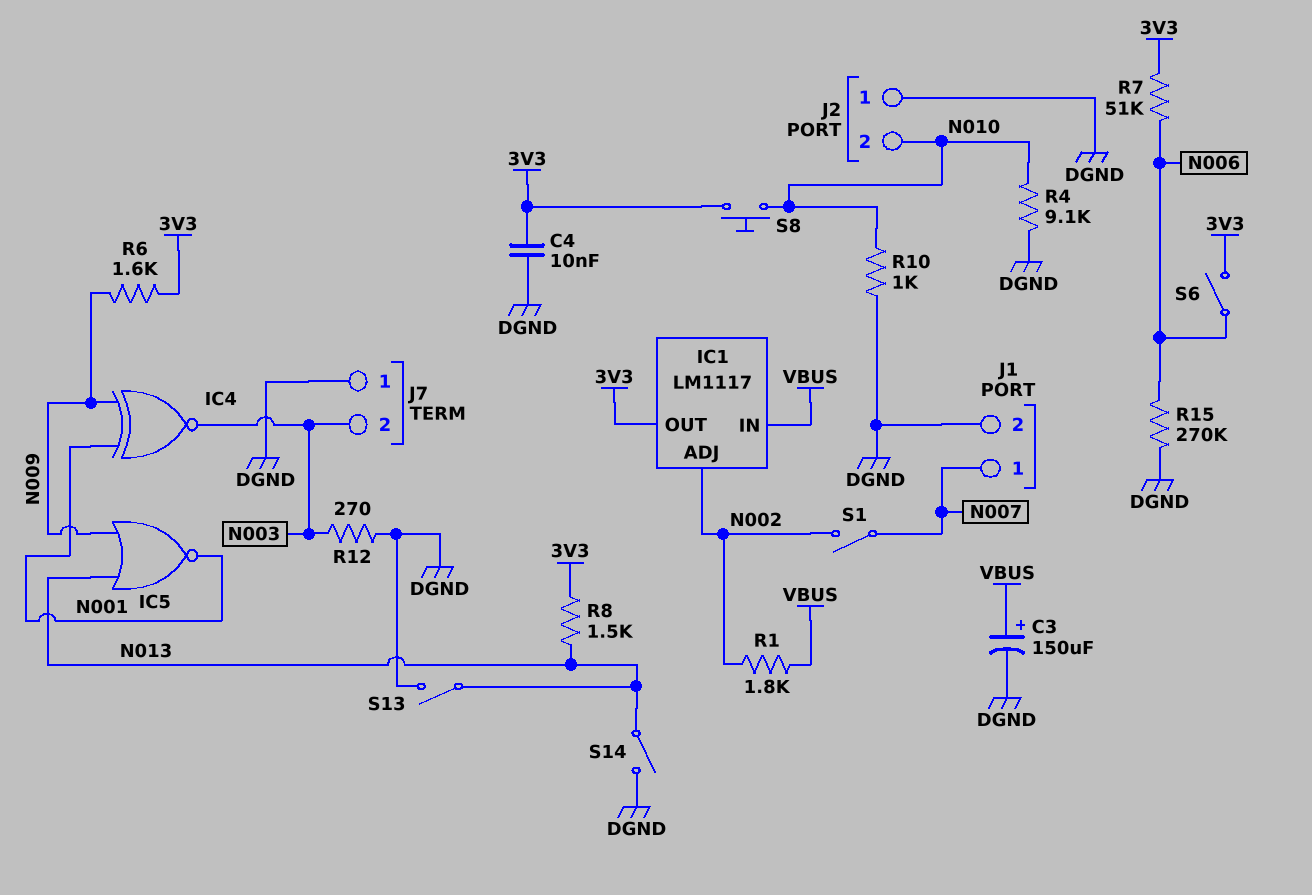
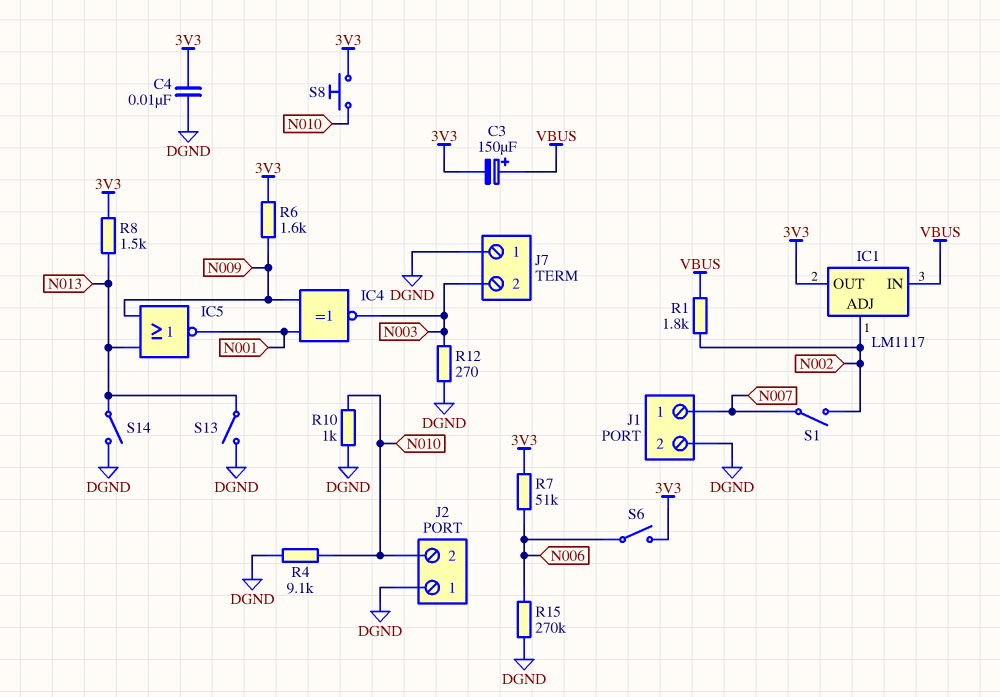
C3: 150uF (plus VBUS, minus DGND) -> 150uF (plus VBUS, minus 3V3)

